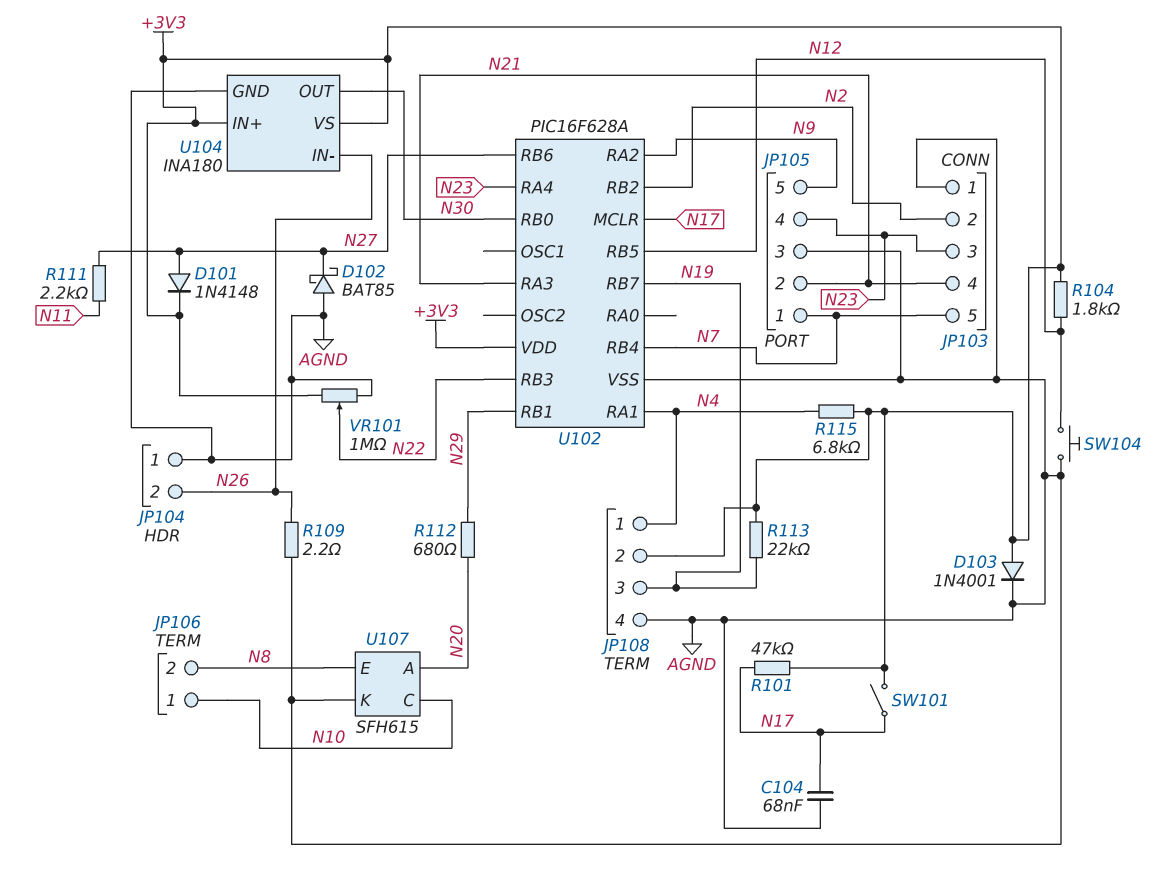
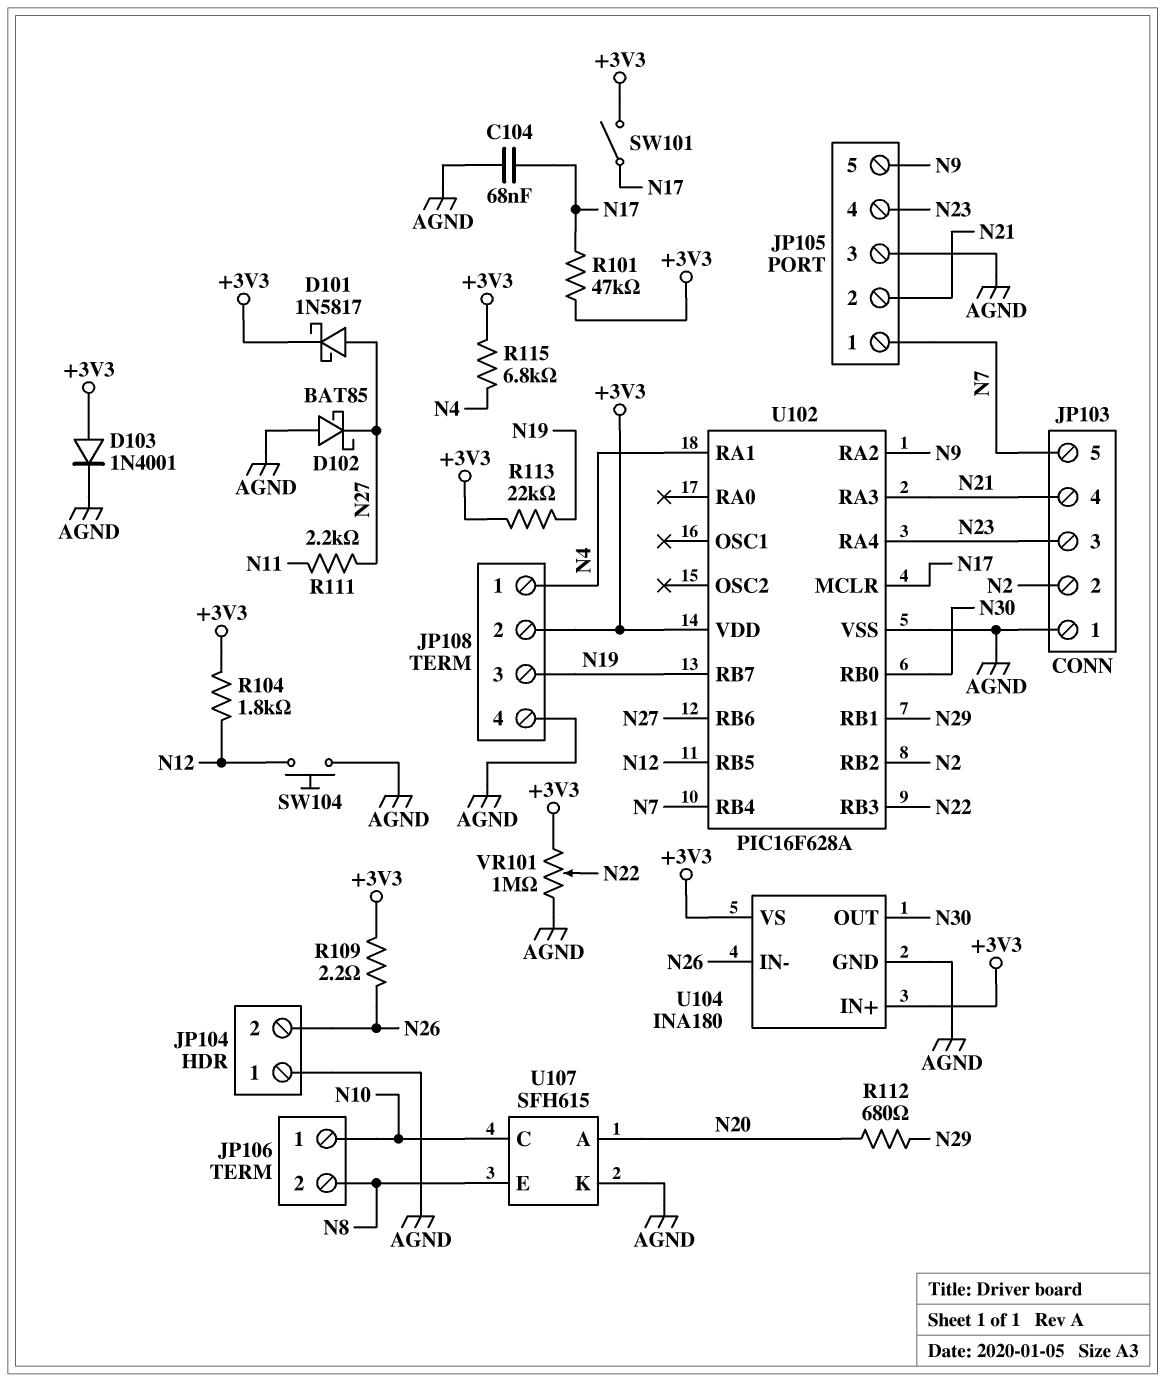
D101: diode 1N4148 (A N27, K +3V3) -> schottky 1N5817 (A N27, K +3V3)
R109: 2.2 (AGND, N26) -> 2.2 (+3V3, N26)

